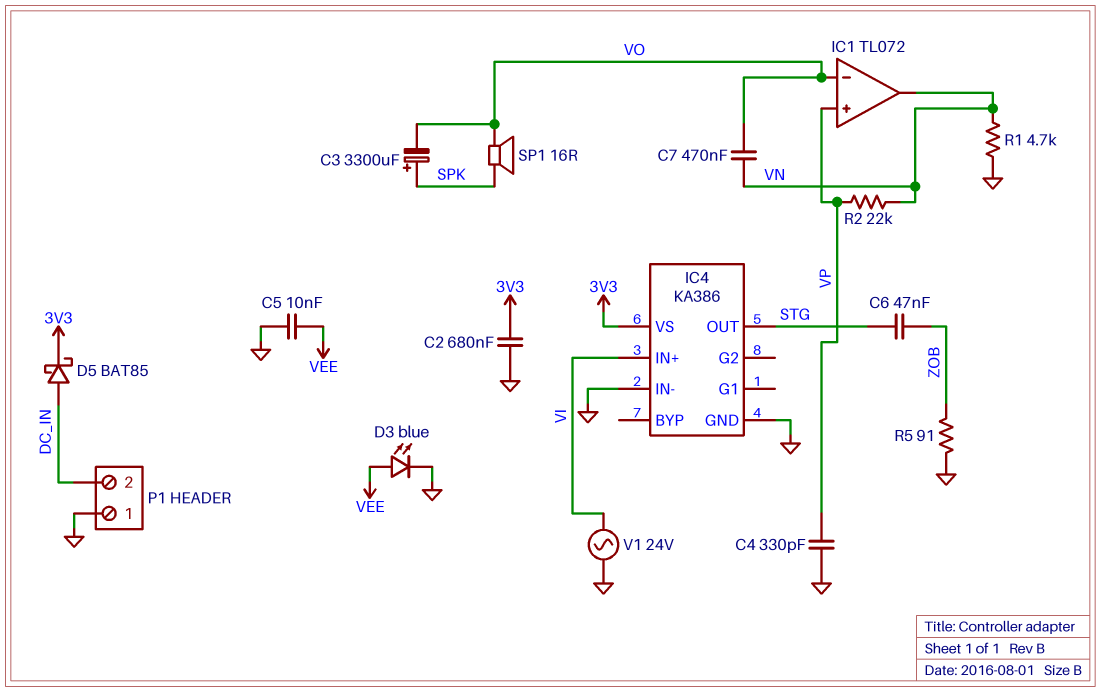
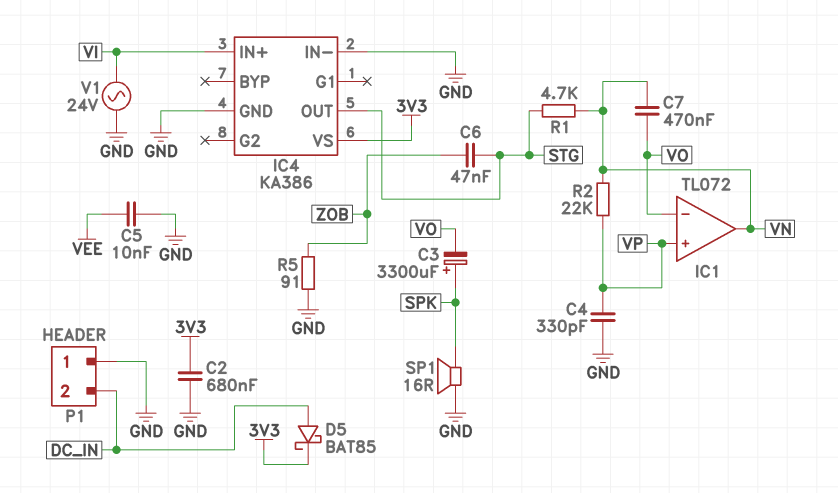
D3: LED blue (A VEE, K GND) -> none
R1: 4.7k (GND, VN) -> 4.7k (STG, VN)
SP1: speaker 16R (SPK, VO) -> speaker 16R (GND, SPK)

